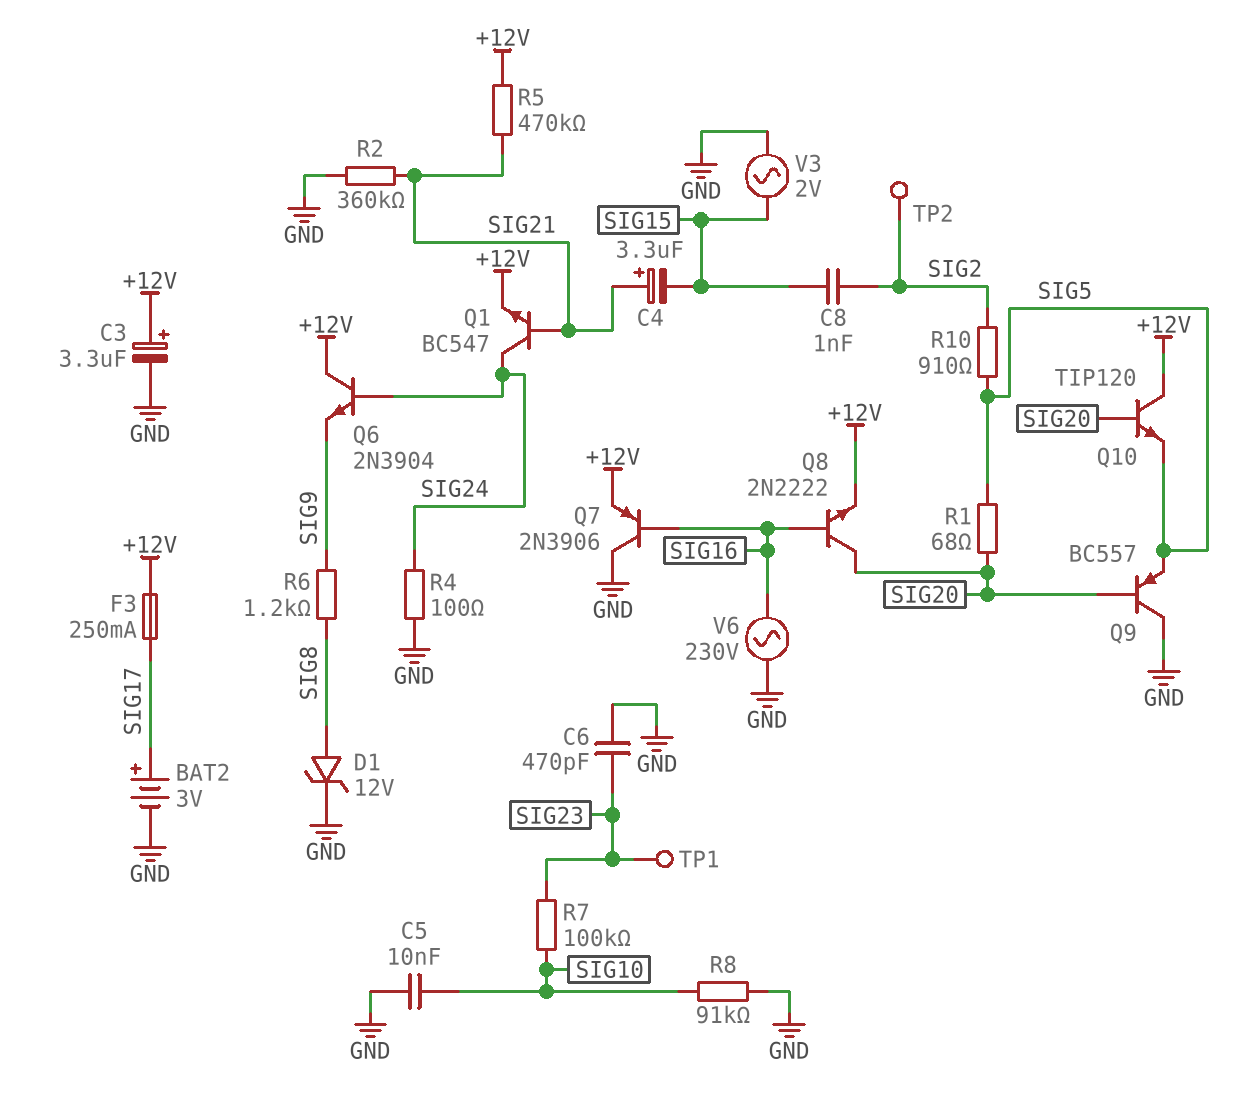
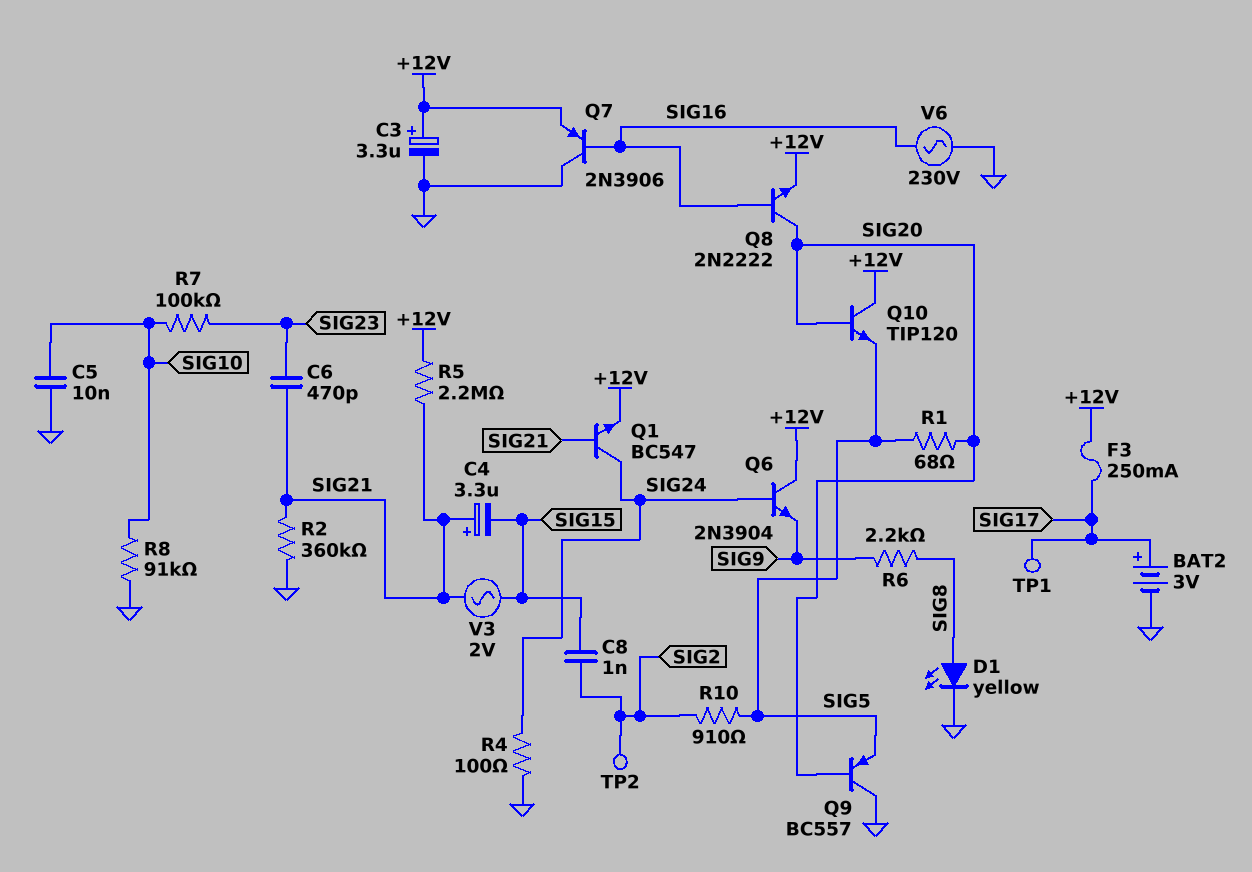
C6: 470pF (GND, SIG23) -> 470pF (SIG21, SIG23)
D1: zener 12V (A SIG8, K GND) -> LED yellow (A SIG8, K GND)
R5: 470k (+12V, SIG21) -> 2.2M (+12V, SIG21)
R6: 1.2k (SIG8, SIG9) -> 2.2k (SIG8, SIG9)
TP1: test point (SIG23) -> test point (SIG17)
V3: AC 2V (GND, SIG15) -> AC 2V (SIG15, SIG21)

